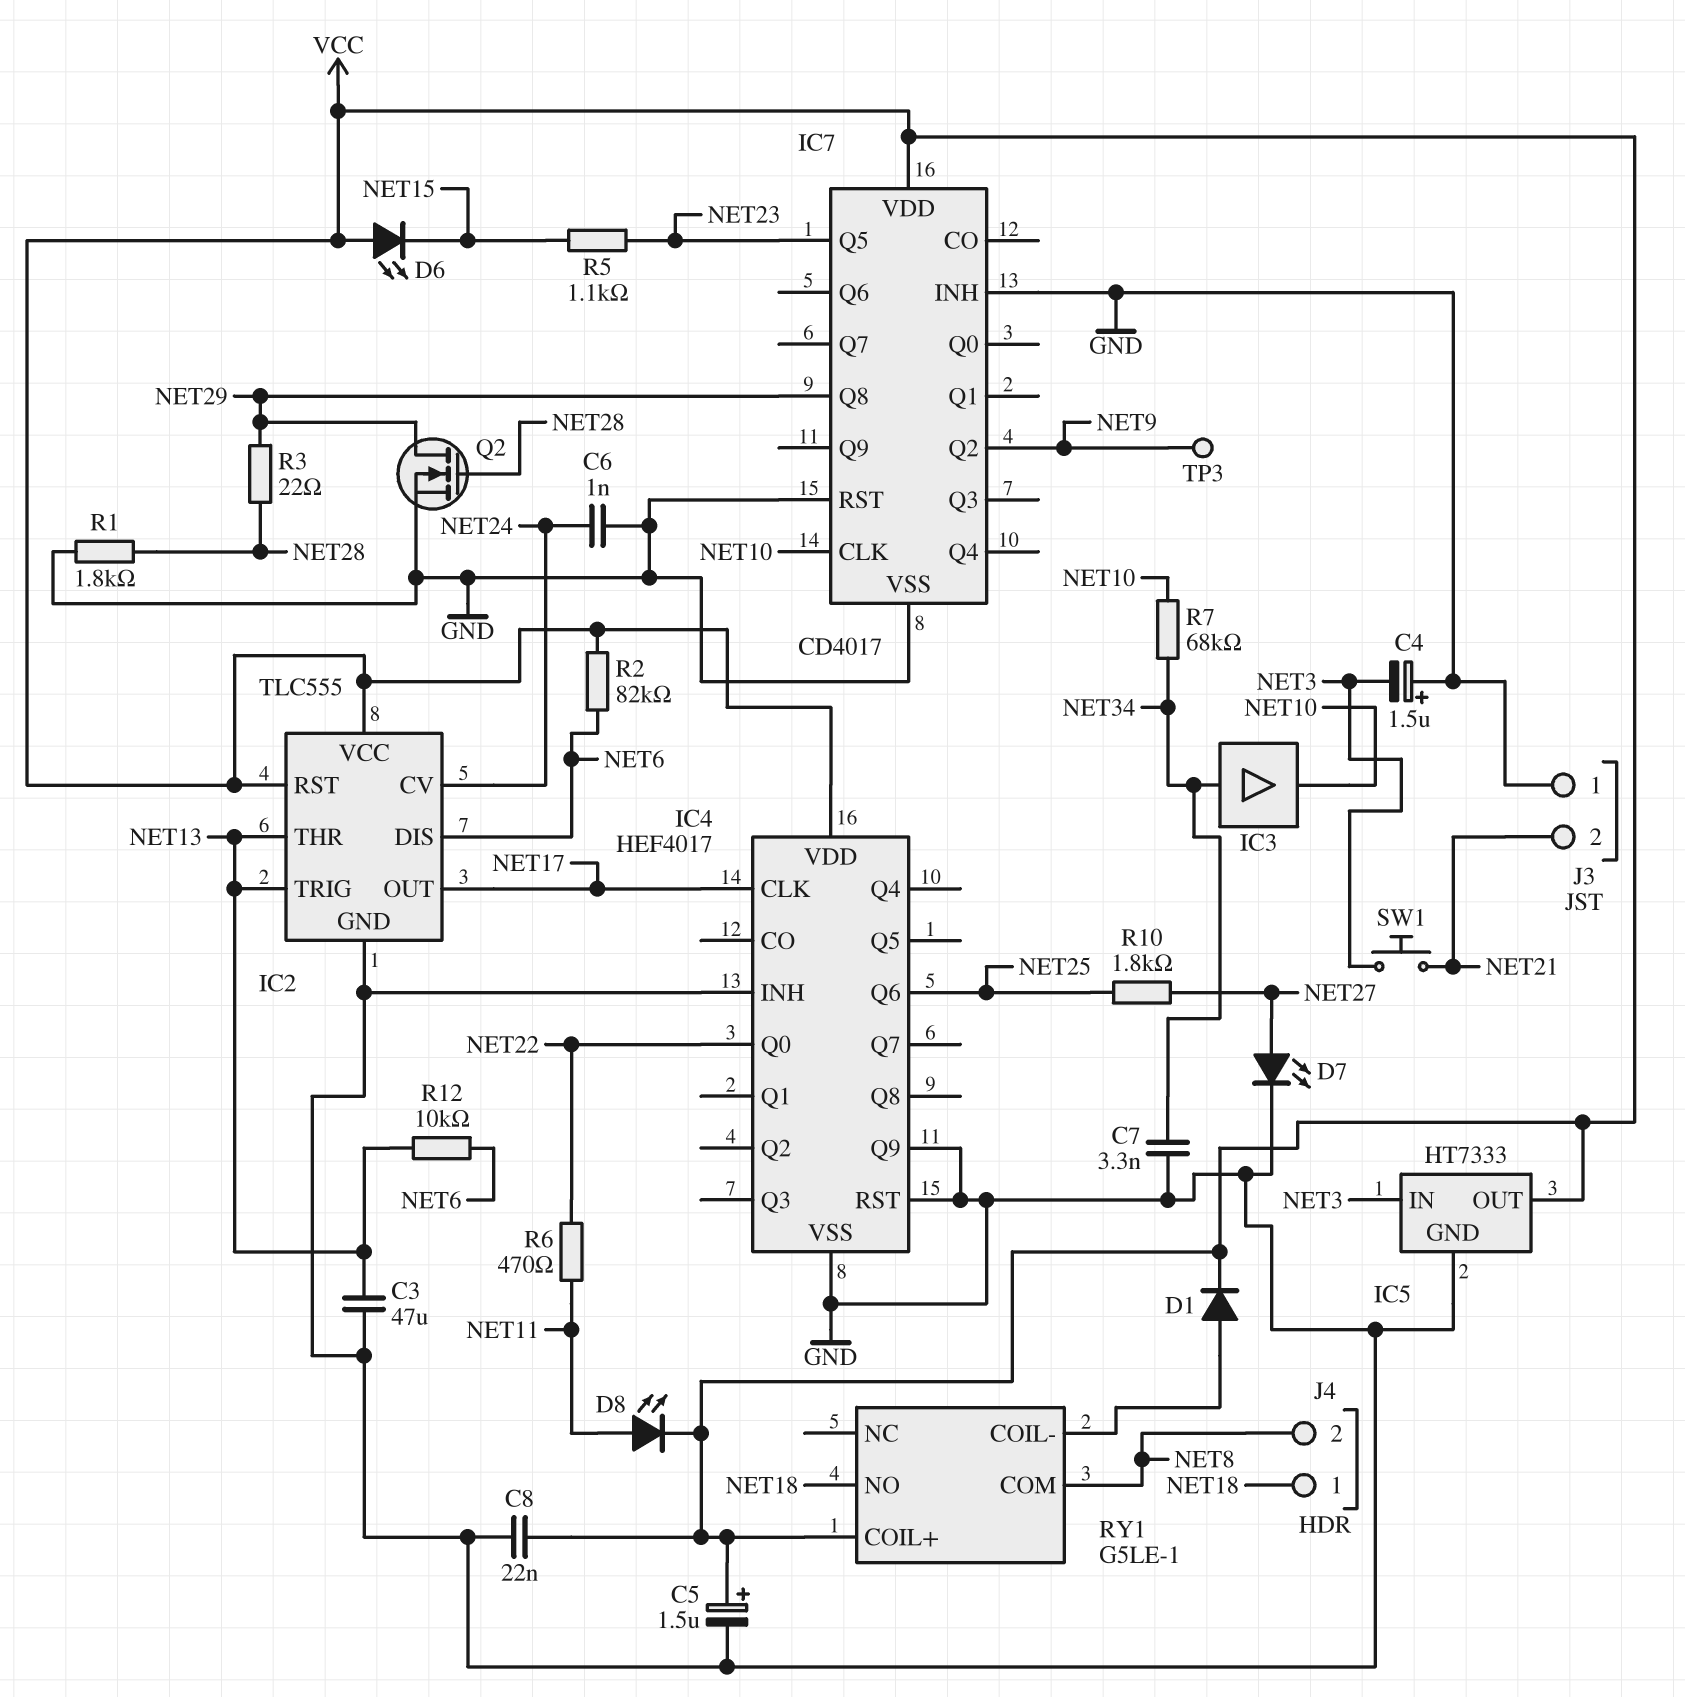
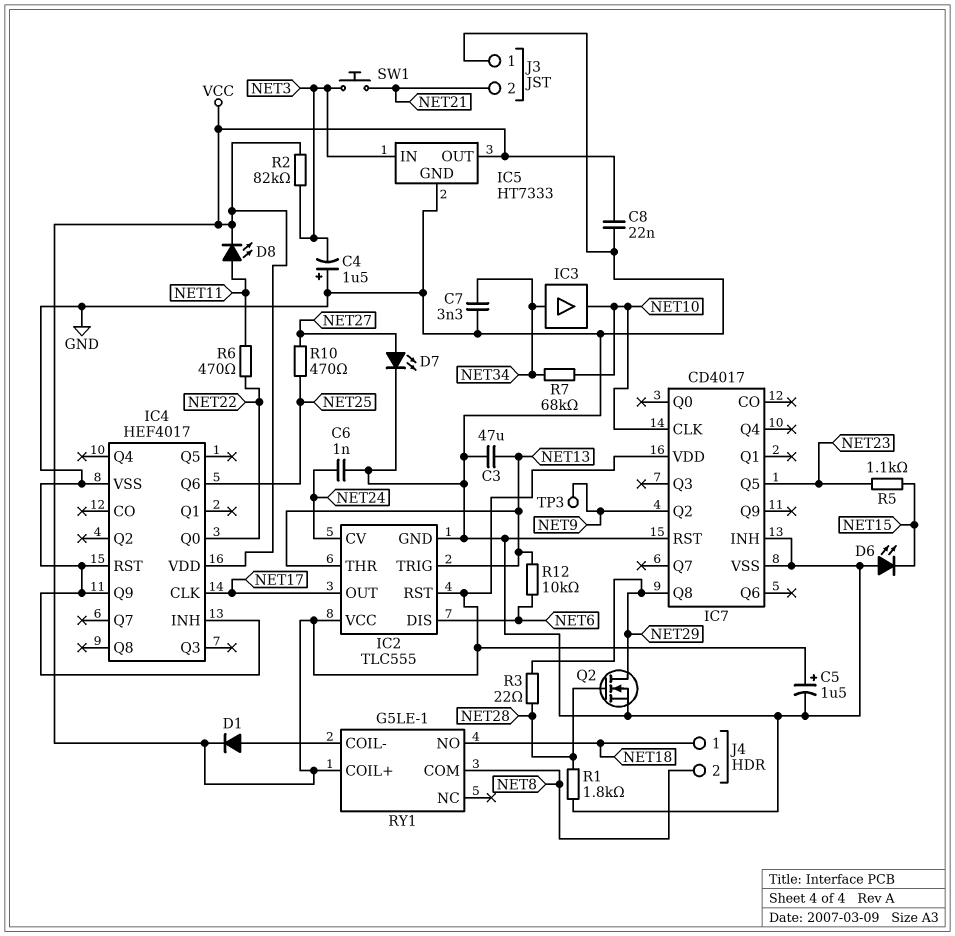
D6: LED (A VCC, K NET15) -> LED (A GND, K NET15)
R2: 82k (NET6, VCC) -> 82k (NET3, VCC)
R10: 1.8k (NET25, NET27) -> 470 (NET25, NET27)

